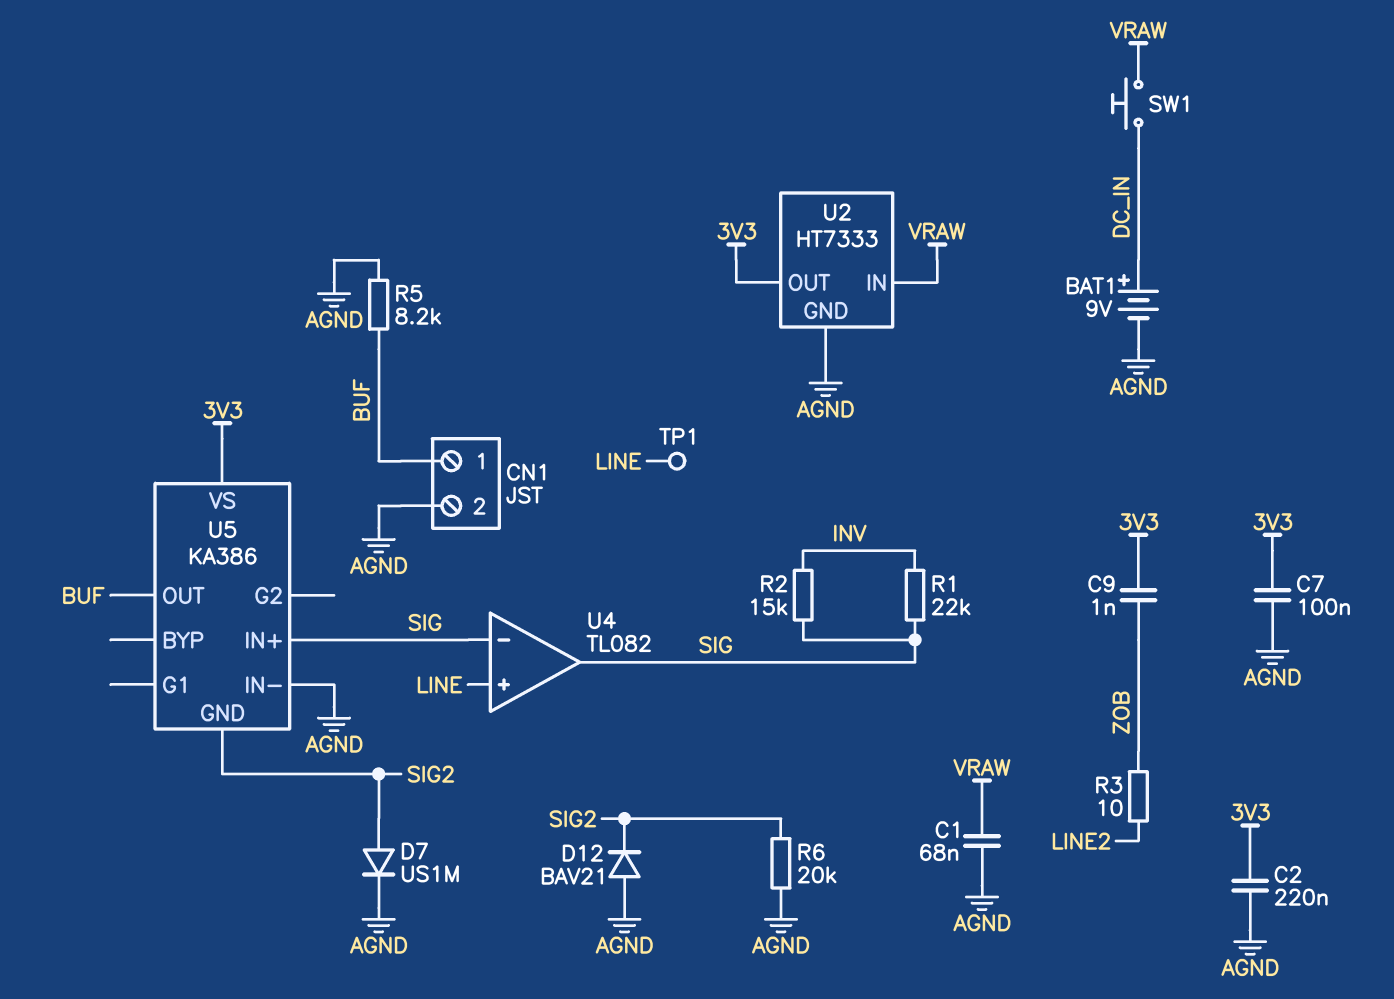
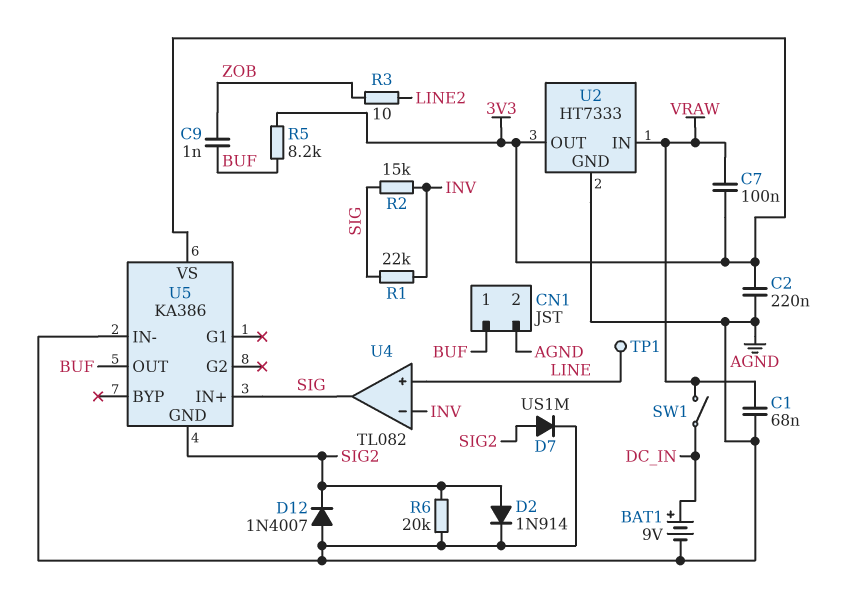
C7: 100nF (3V3, AGND) -> 100nF (3V3, VRAW)
C9: 1nF (3V3, ZOB) -> 1nF (BUF, ZOB)
D2: none -> diode 1N914 (A SIG2, K AGND)
D12: diode BAV21 (A AGND, K SIG2) -> diode 1N4007 (A AGND, K SIG2)
R5: 8.2k (AGND, BUF) -> 8.2k (3V3, BUF)
SW1: button (DC_IN, VRAW) -> switch (DC_IN, VRAW)
U4 pin in-: SIG -> INV

